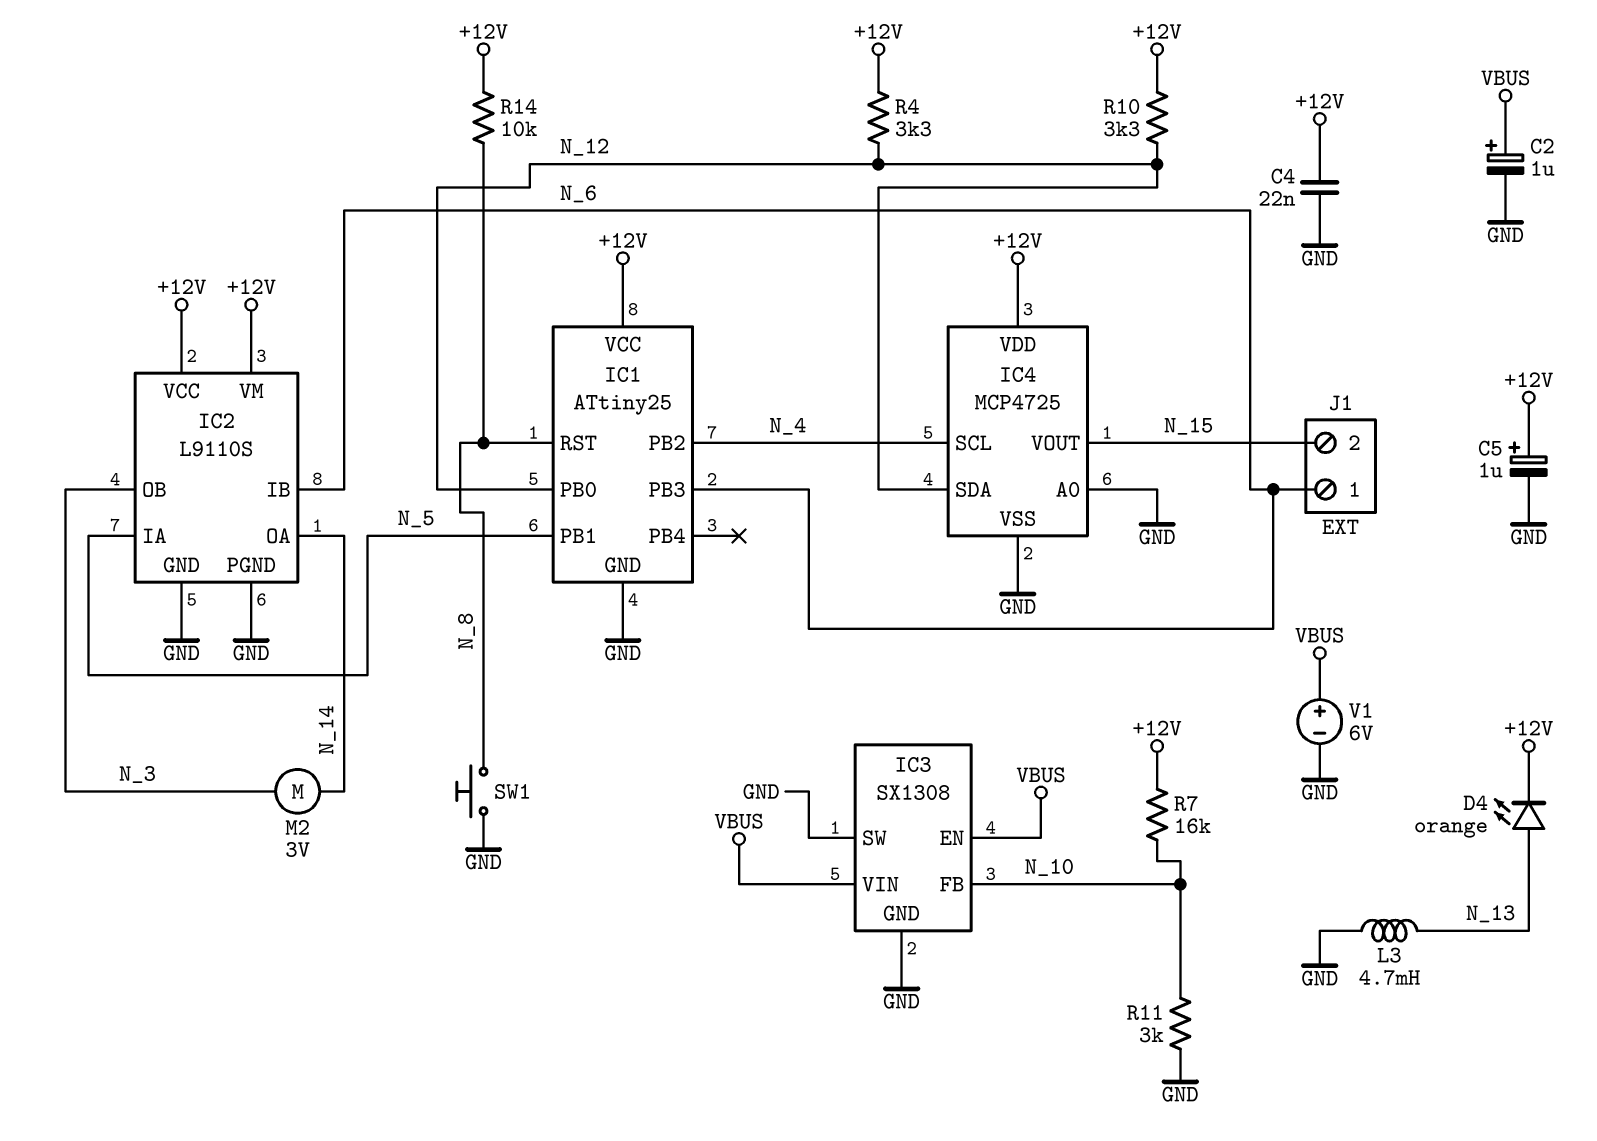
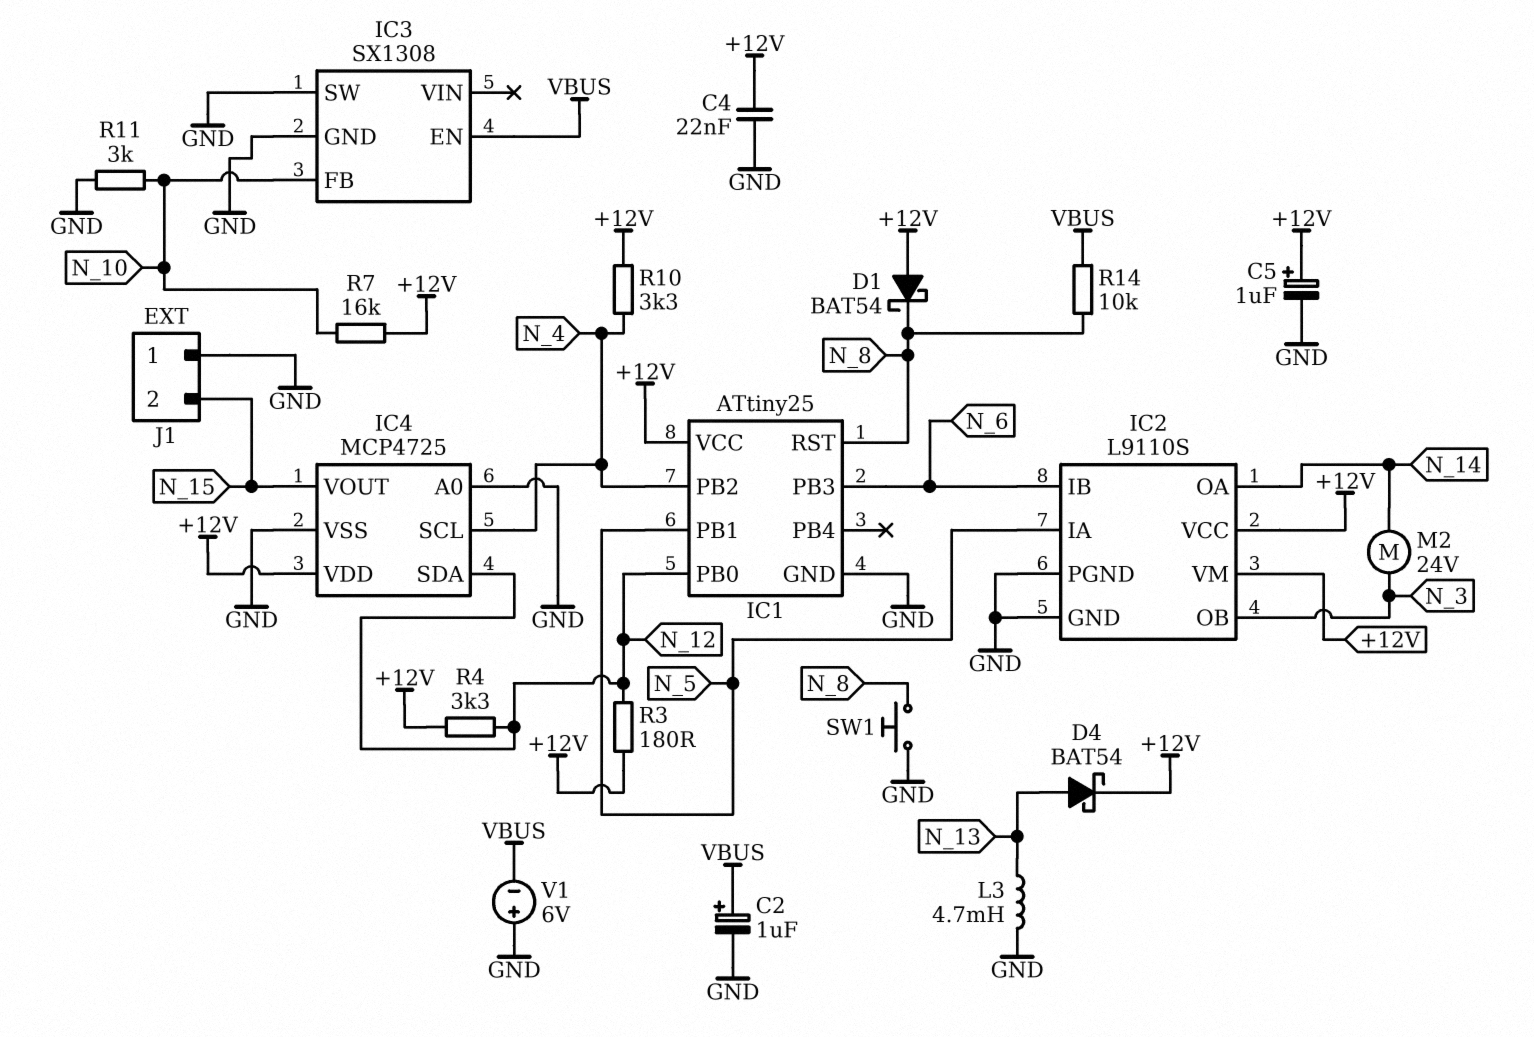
D1: none -> schottky BAT54 (A +12V, K N_8)
D4: LED orange (A N_13, K +12V) -> schottky BAT54 (A N_13, K +12V)
IC3 pin VIN: VBUS -> none
J1 pin 1: N_6 -> GND
M2: motor 3V (N_3, N_14) -> motor 24V (N_3, N_14)
R3: none -> 180 (+12V, N_12)
R10: 3.3k (+12V, N_12) -> 3.3k (+12V, N_4)
R14: 10k (+12V, N_8) -> 10k (N_8, VBUS)
V1: 6V (plus VBUS, minus GND) -> 6V (plus GND, minus VBUS)

